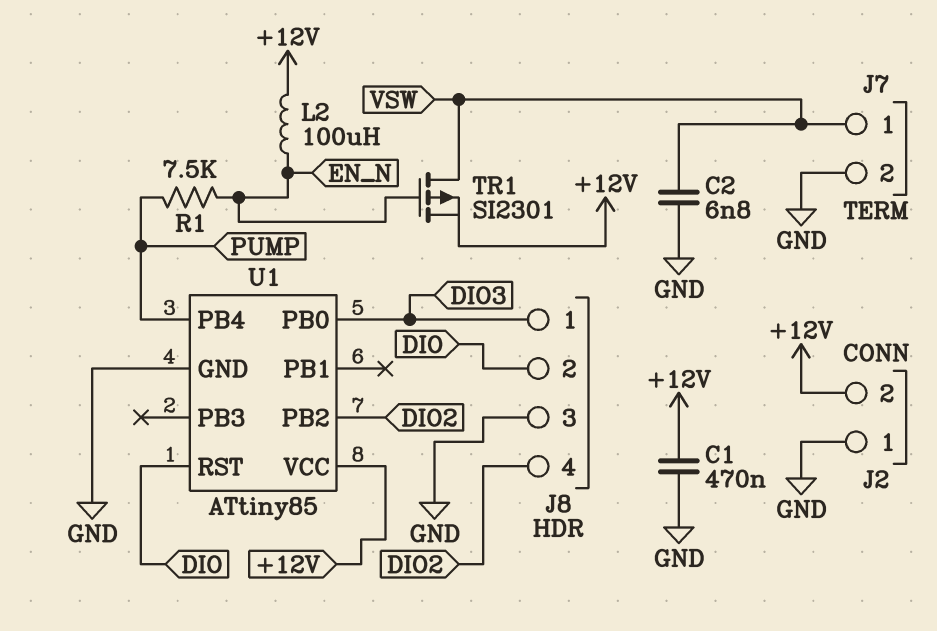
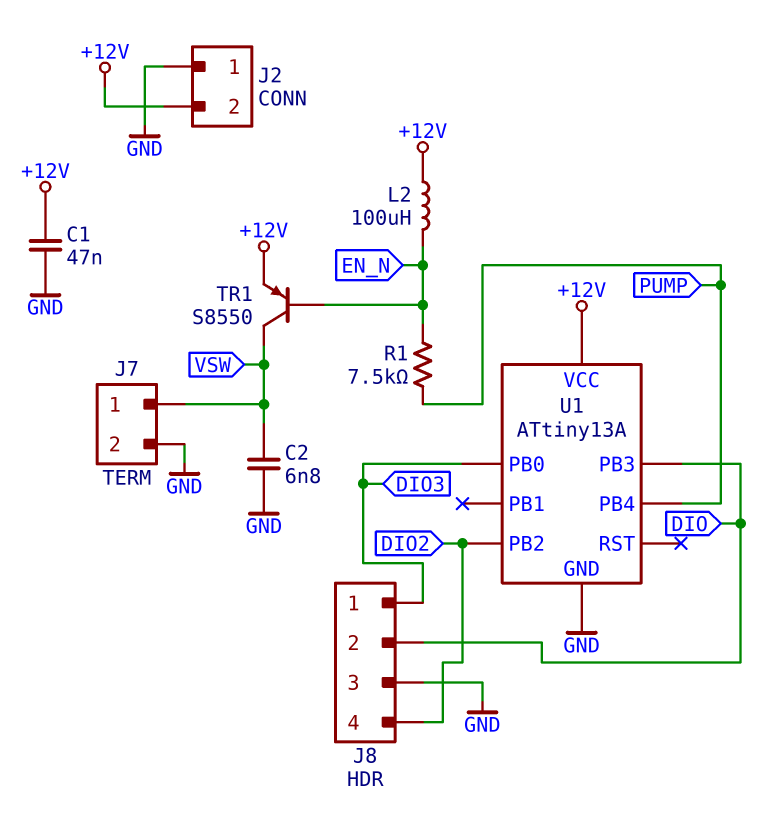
C1: 470nF (+12V, GND) -> 47nF (+12V, GND)
TR1: PMOS SI2301 (G EN_N, D VSW, S +12V) -> PNP S8550 (B EN_N, C VSW, E +12V)
U1: ATtiny85 -> ATtiny13A
U1 pin PB3: none -> DIO
U1 pin RST: DIO -> none

